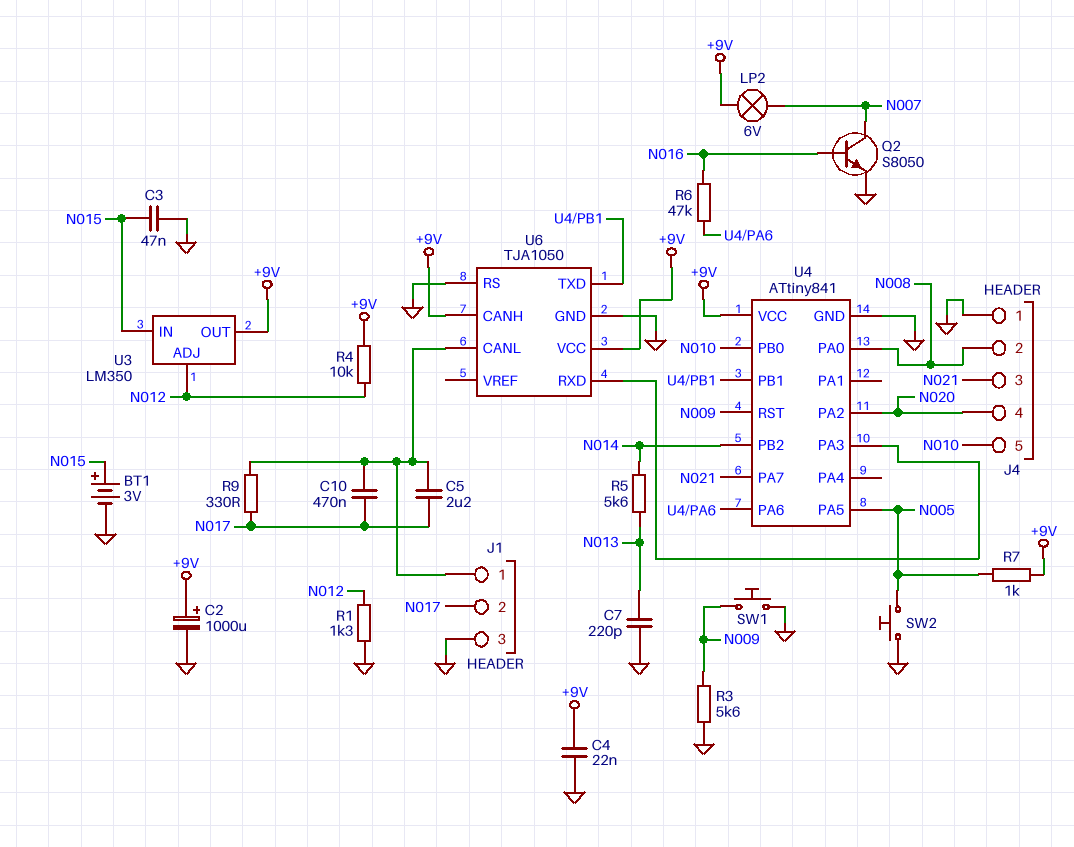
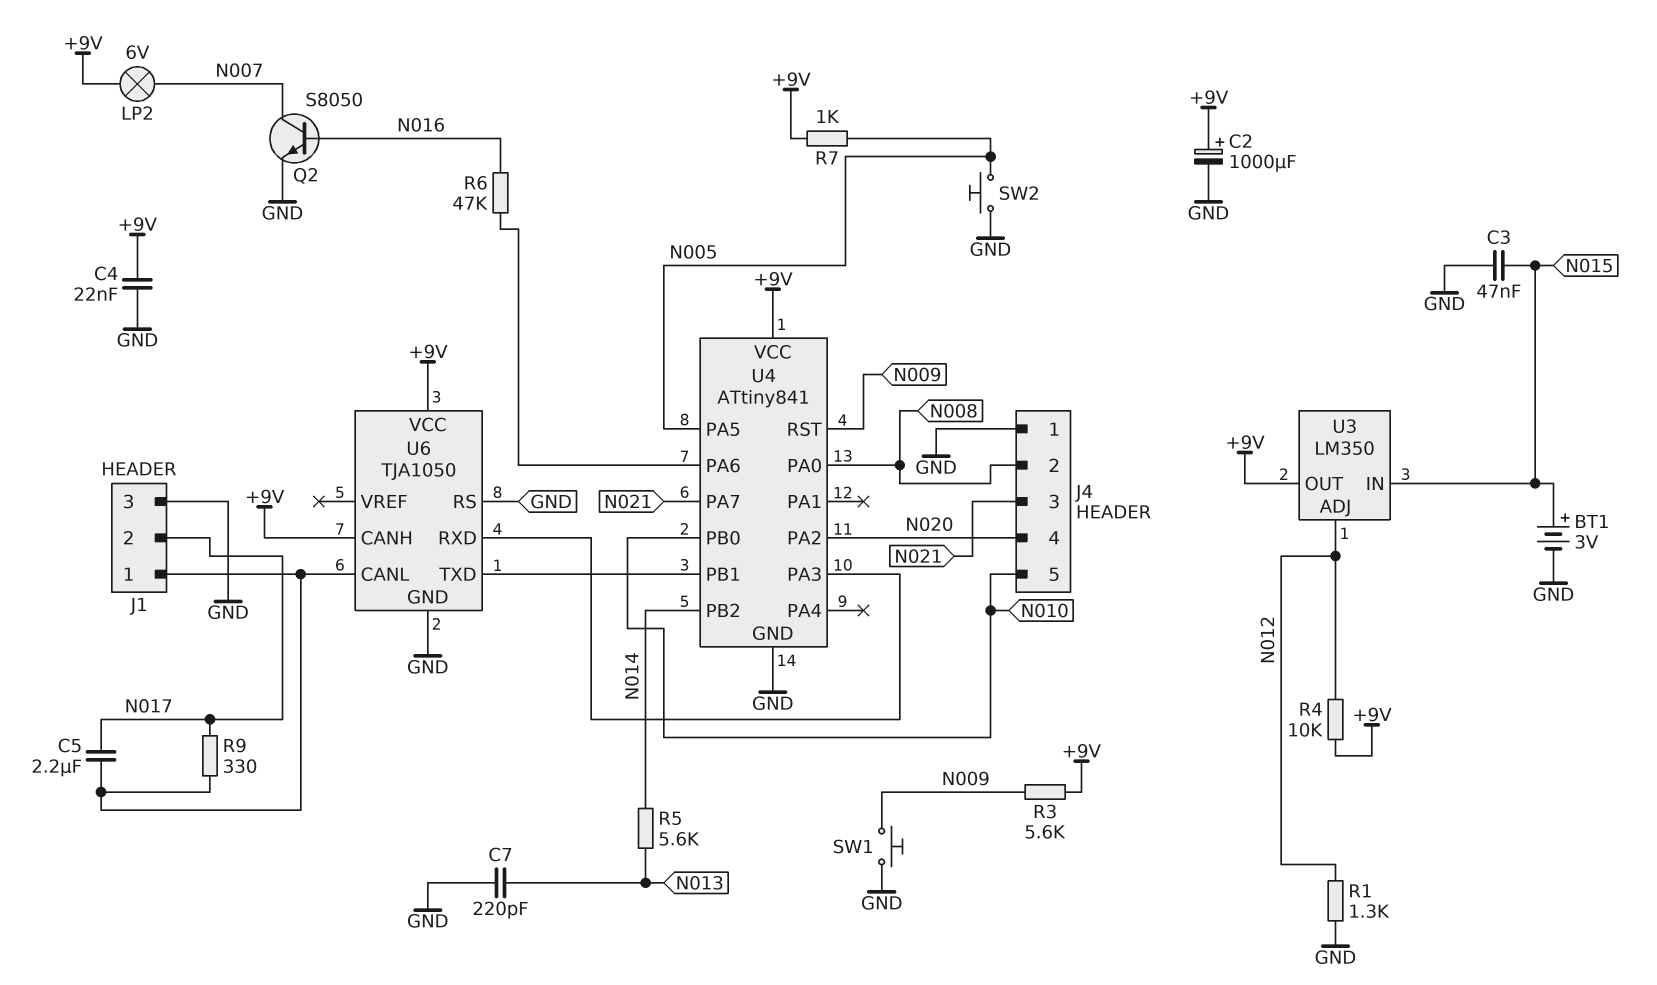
C10: 470nF (J1/1, N017) -> none
R3: 5.6k (GND, N009) -> 5.6k (+9V, N009)

